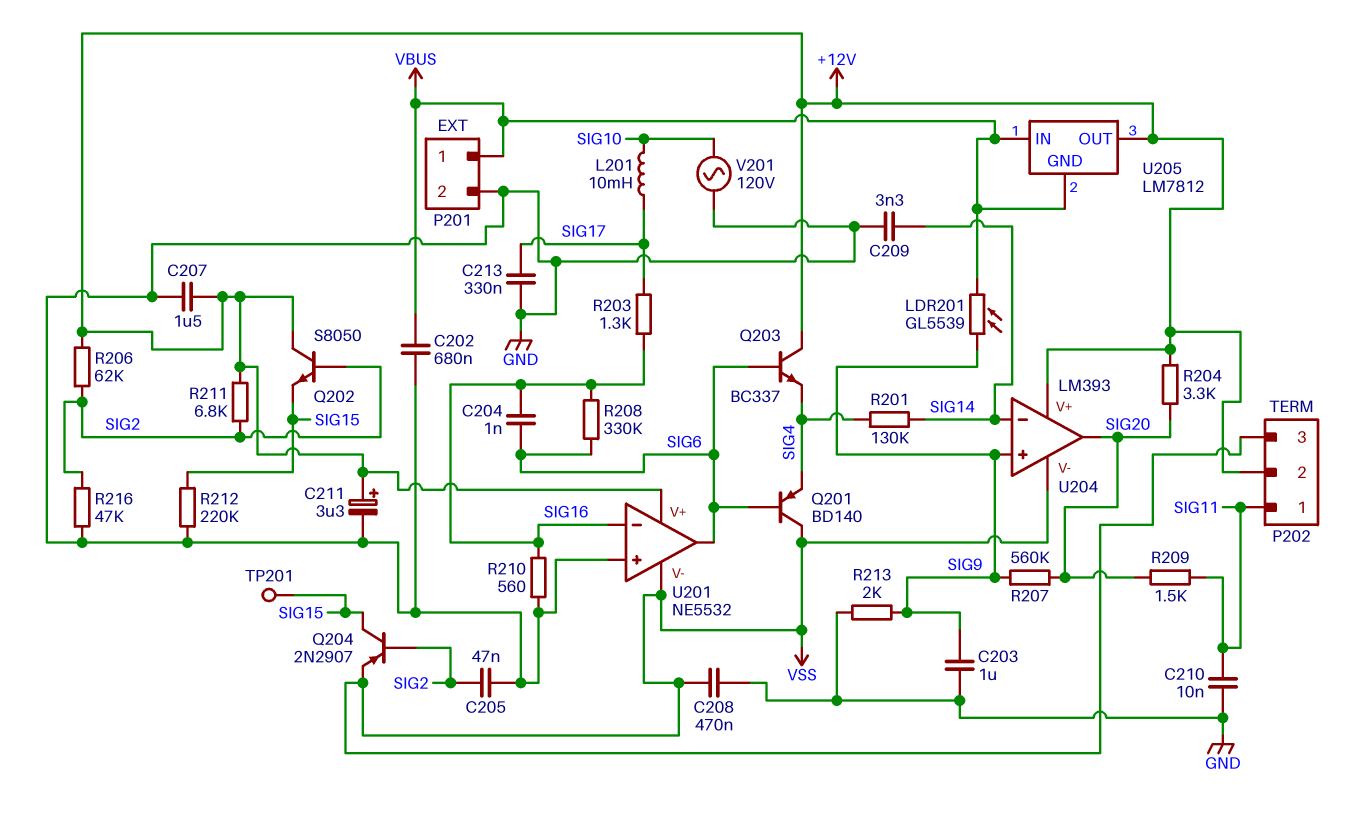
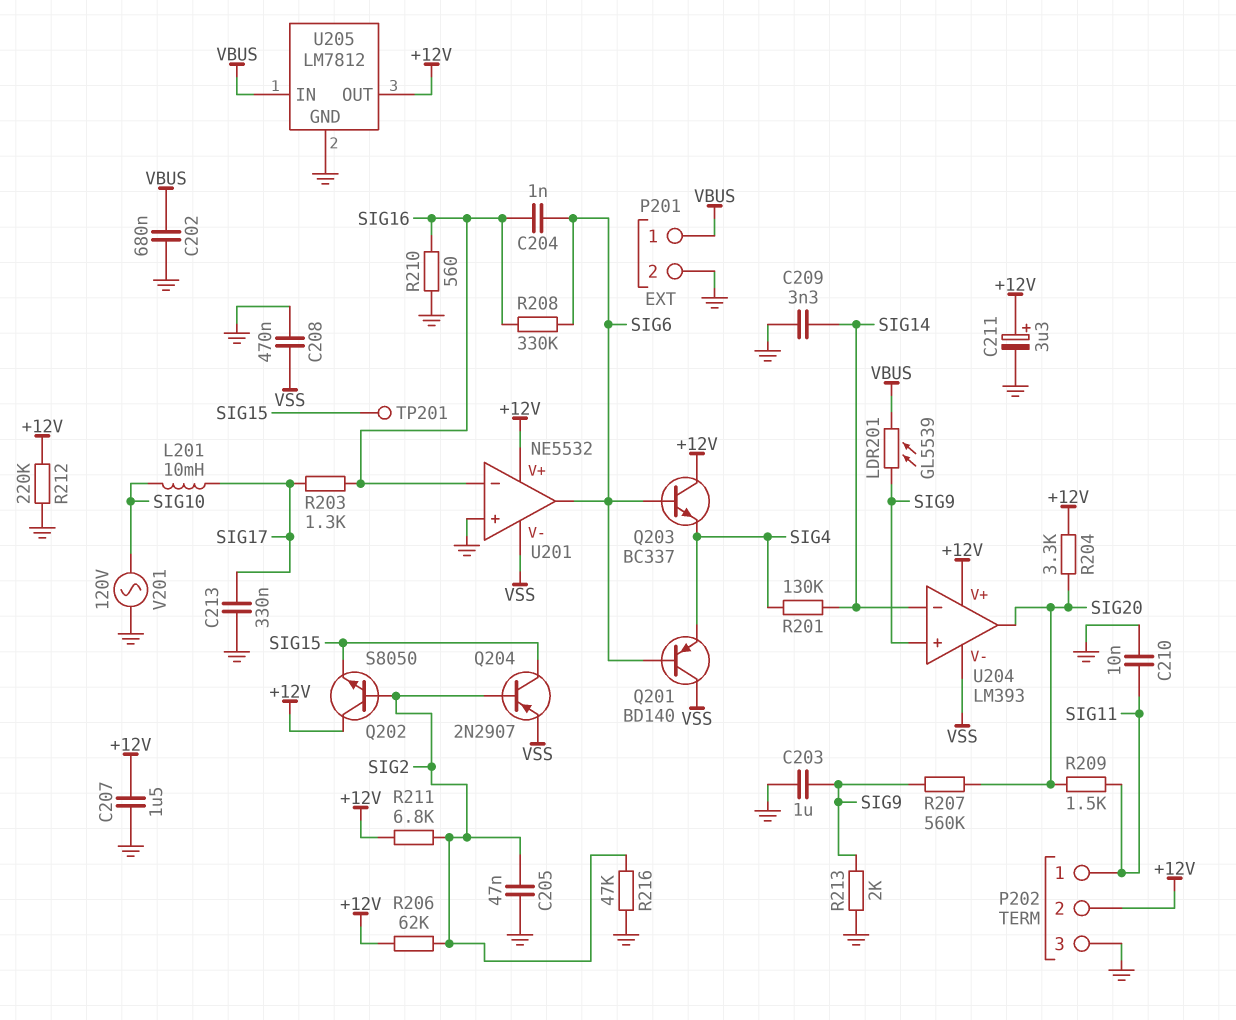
P202 pin 3: VSS -> GND
R212: 220k (GND, SIG15) -> 220k (+12V, GND)
U205 pin GND: VBUS -> GND

